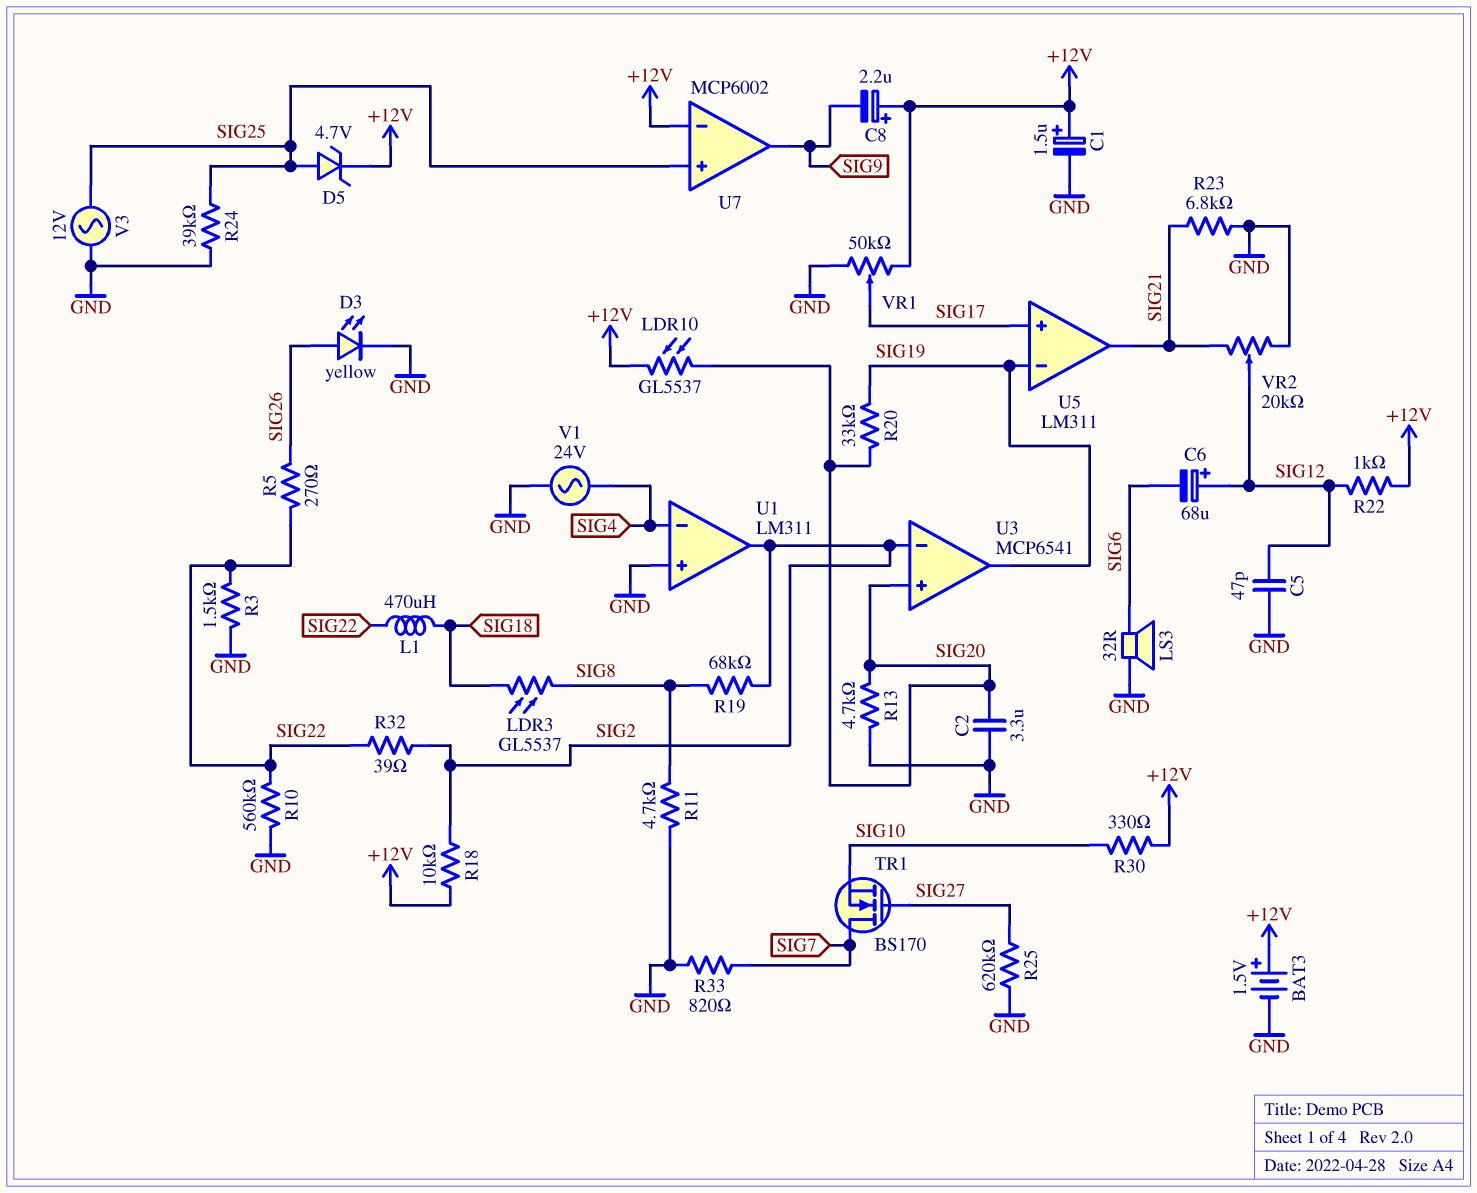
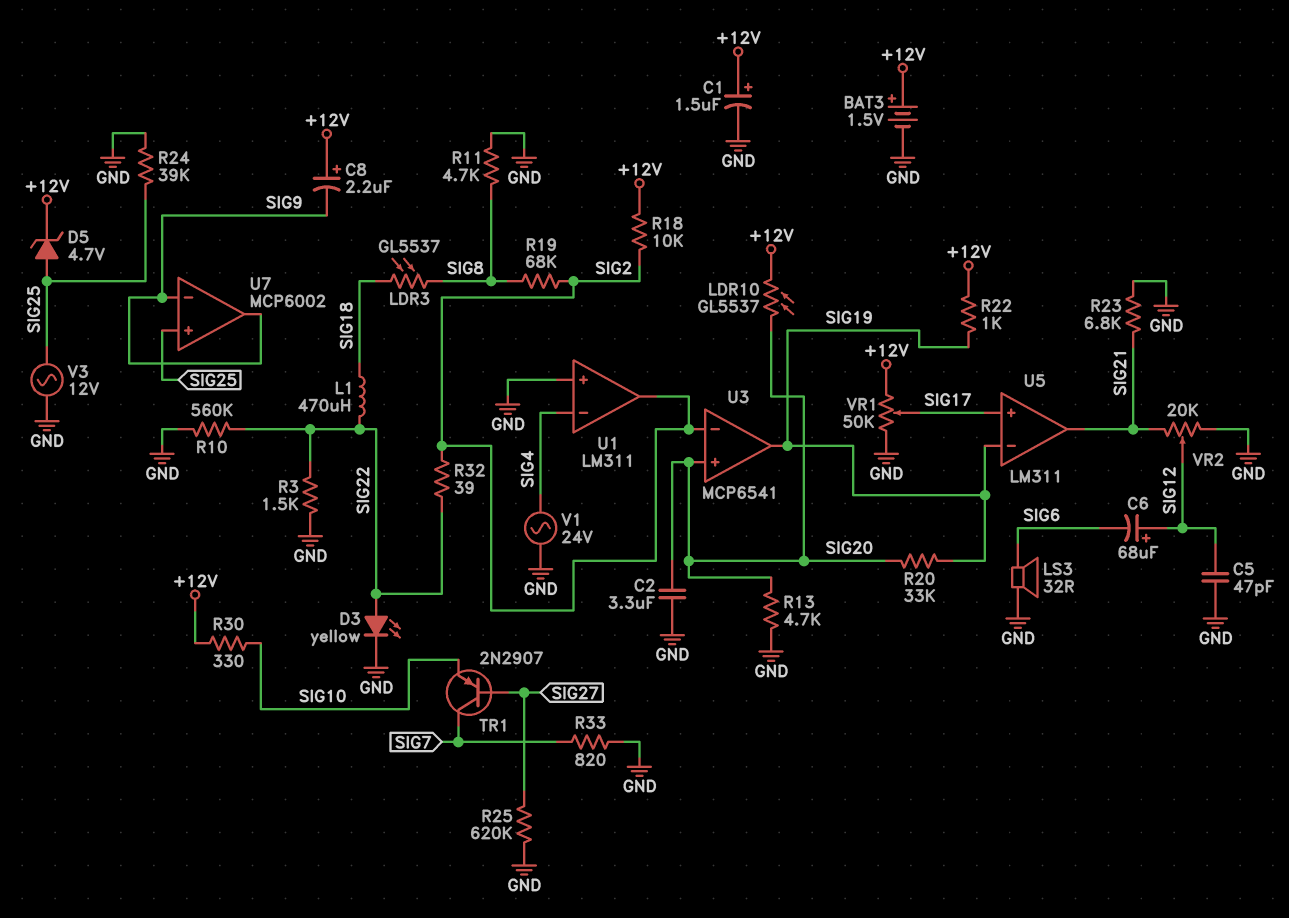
D3: LED yellow (A SIG26, K GND) -> LED yellow (A SIG22, K GND)
R5: 270 (SIG22, SIG26) -> none
R22: 1k (+12V, SIG12) -> 1k (+12V, SIG19)
TR1: NMOS BS170 (G SIG27, D SIG7, S SIG10) -> PNP 2N2907 (B SIG27, C SIG7, E SIG10)
U7 pin in-: +12V -> SIG9

